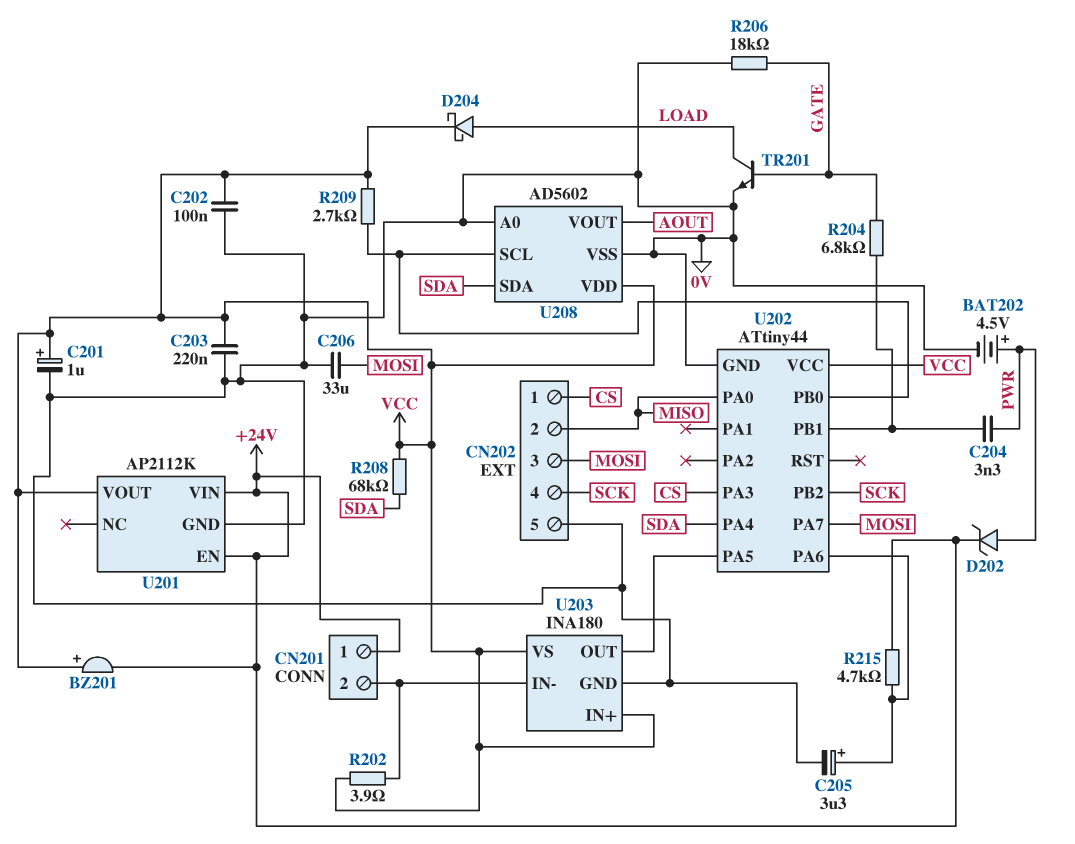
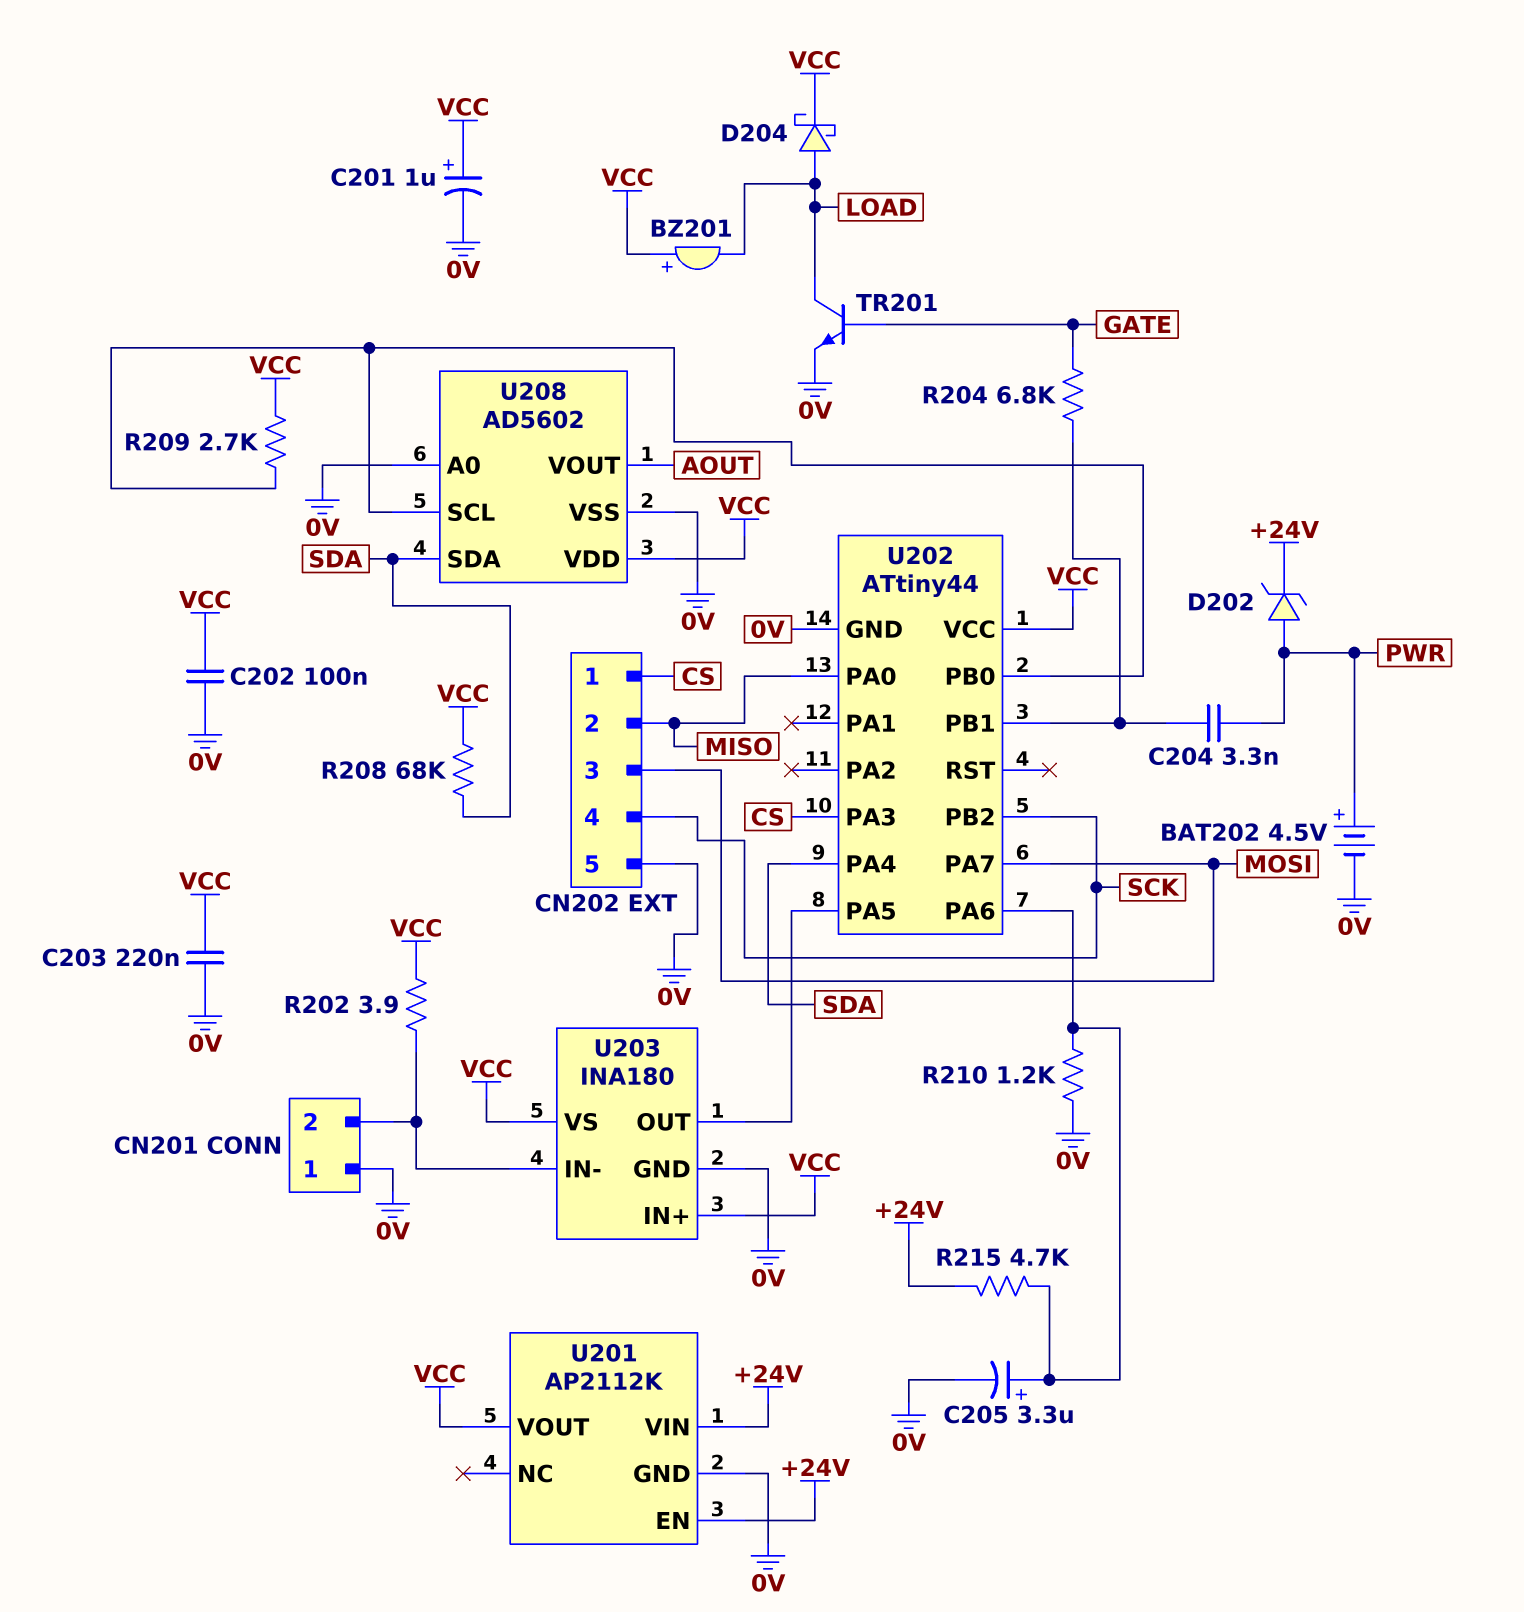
BZ201: buzzer (plus VCC, minus +24V) -> buzzer (plus VCC, minus LOAD)
C206: 33uF (0V, MOSI) -> none
CN201 pin 1: +24V -> 0V
R206: 18k (0V, GATE) -> none
R210: none -> 1.2k (0V, U202/PA6)

